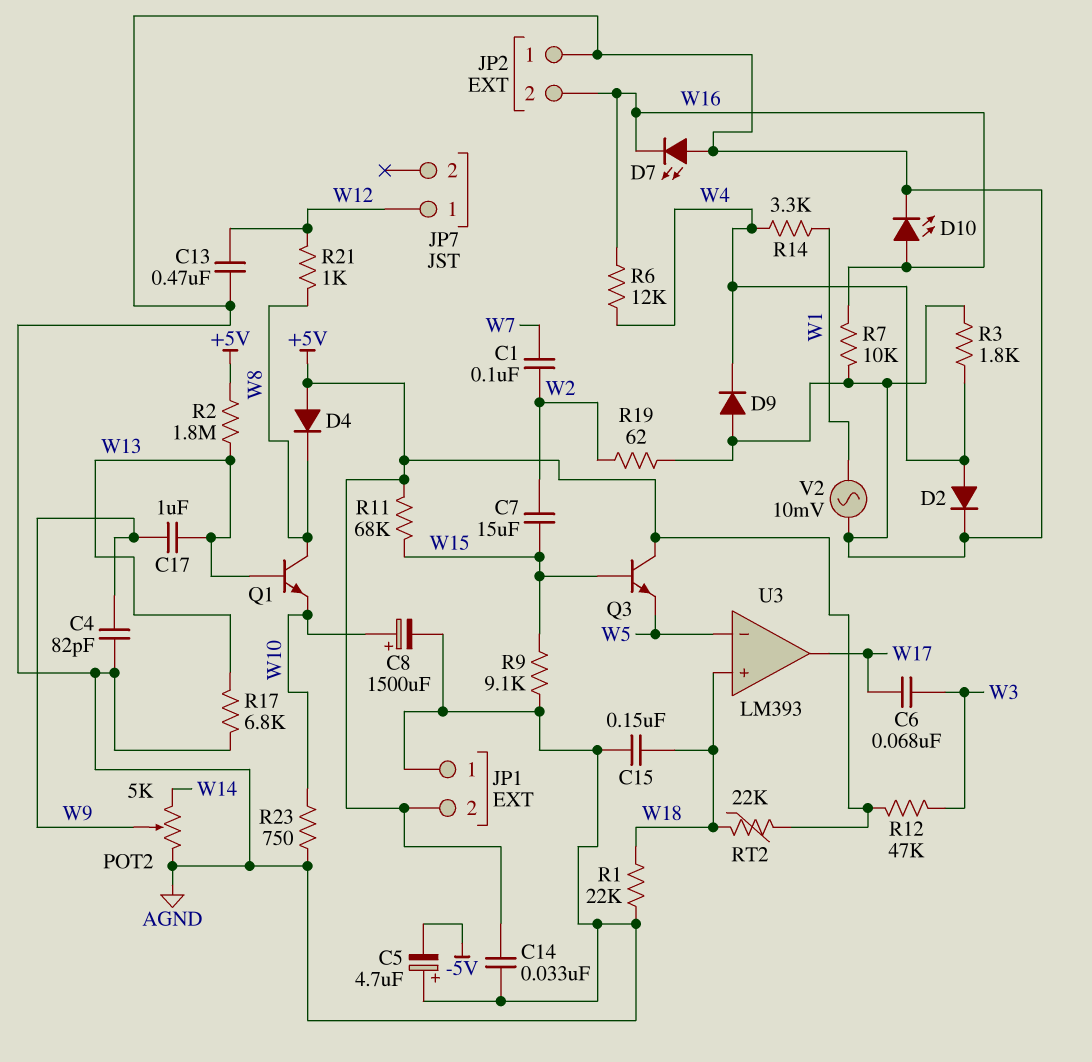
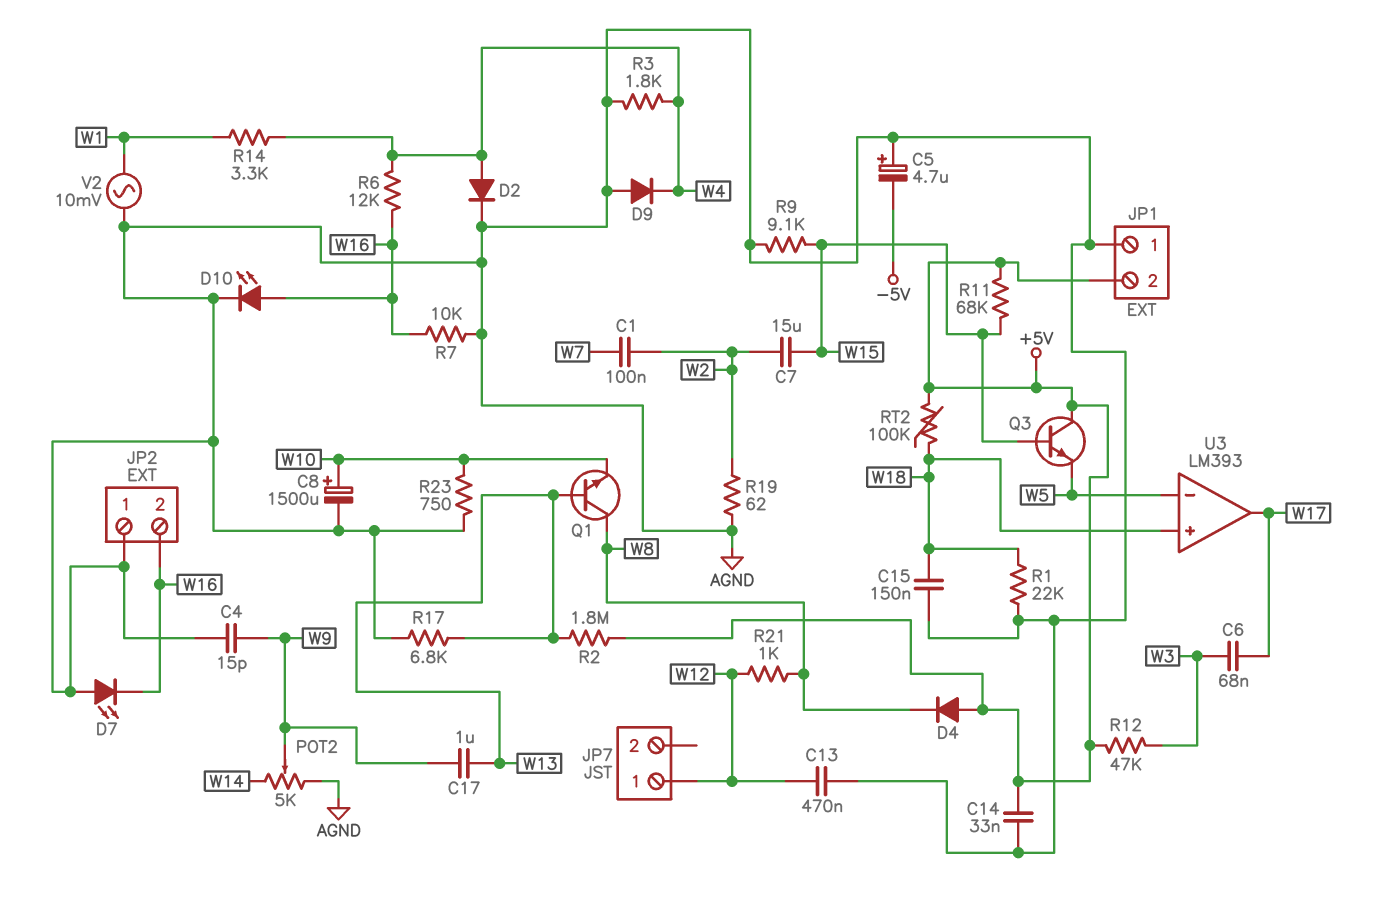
C4: 82pF (AGND, W9) -> 15pF (AGND, W9)
RT2: 22k (+5V, W18) -> 100k (+5V, W18)

